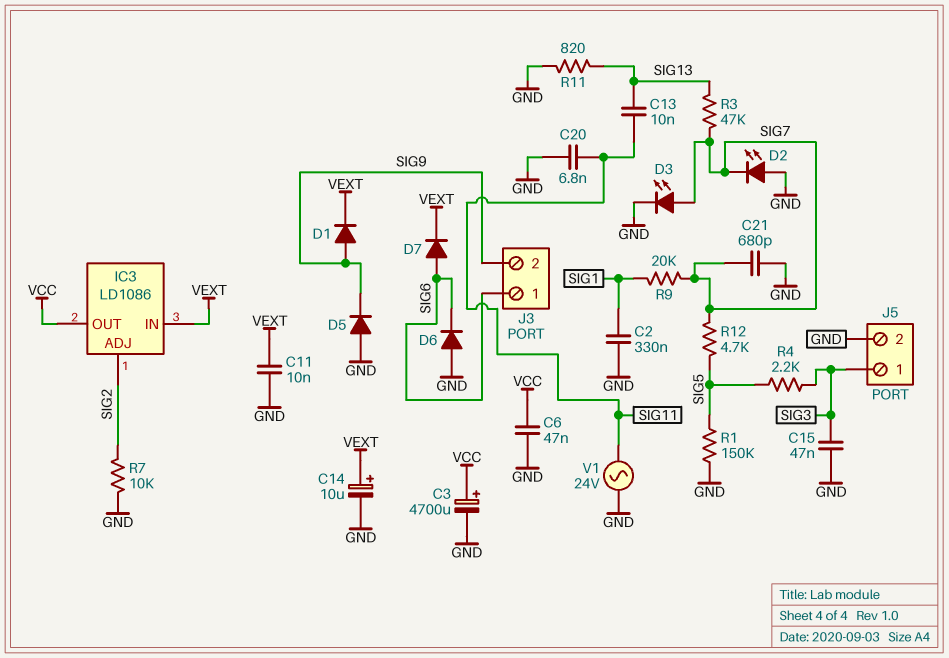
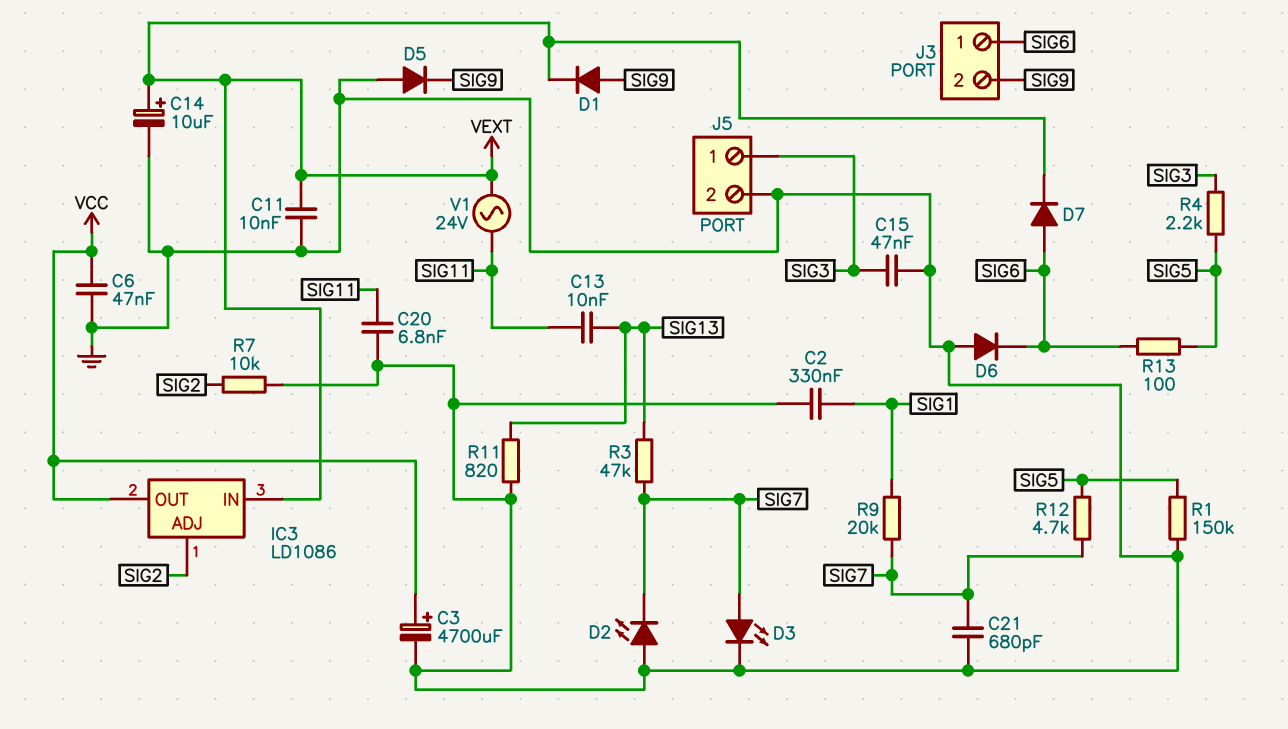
R13: none -> 100 (SIG5, SIG6)
V1: AC 24V (GND, SIG11) -> AC 24V (SIG11, VEXT)

